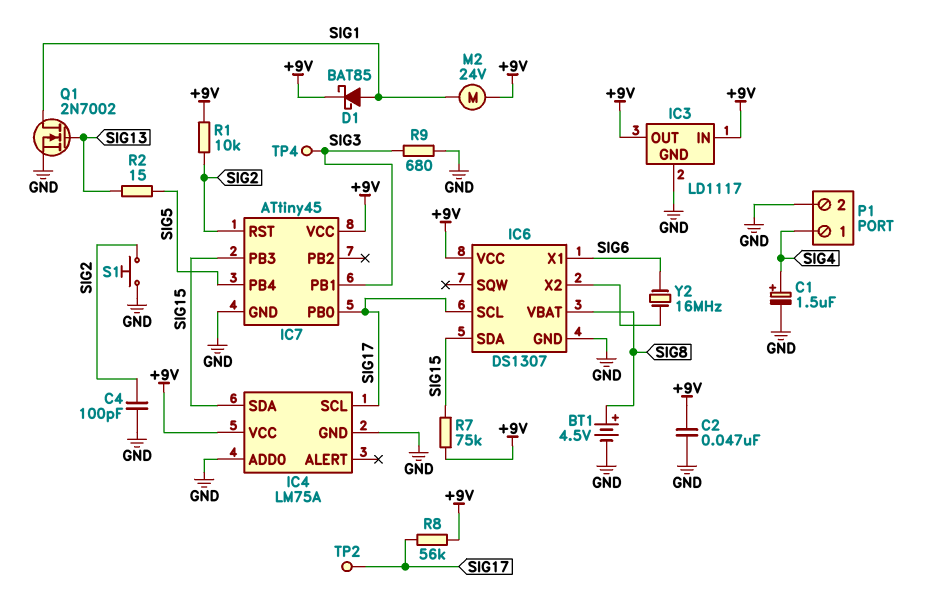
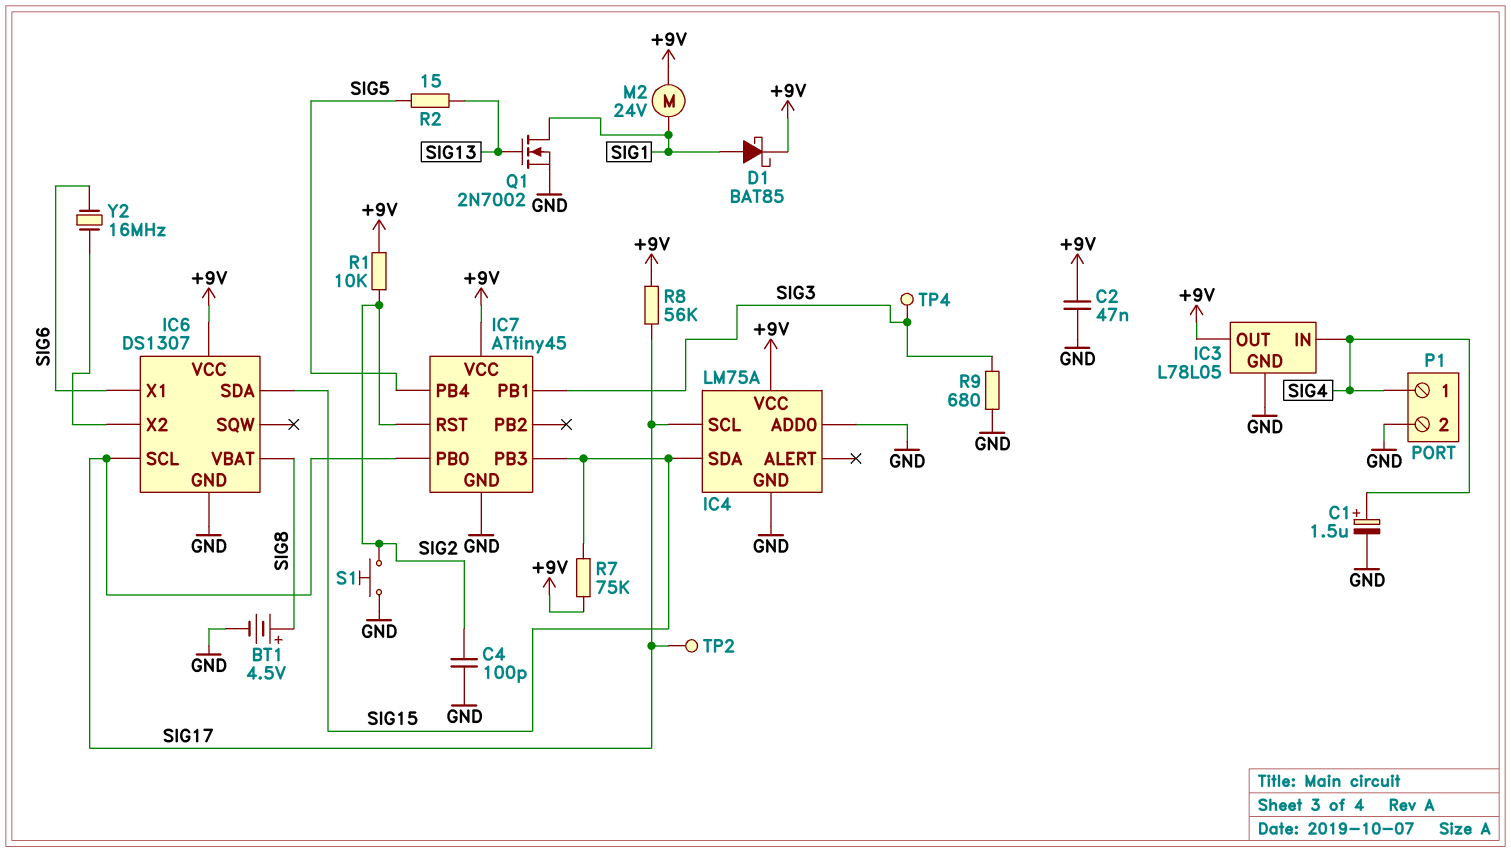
IC3: LD1117 -> L78L05
IC3 pin IN: +9V -> SIG4

